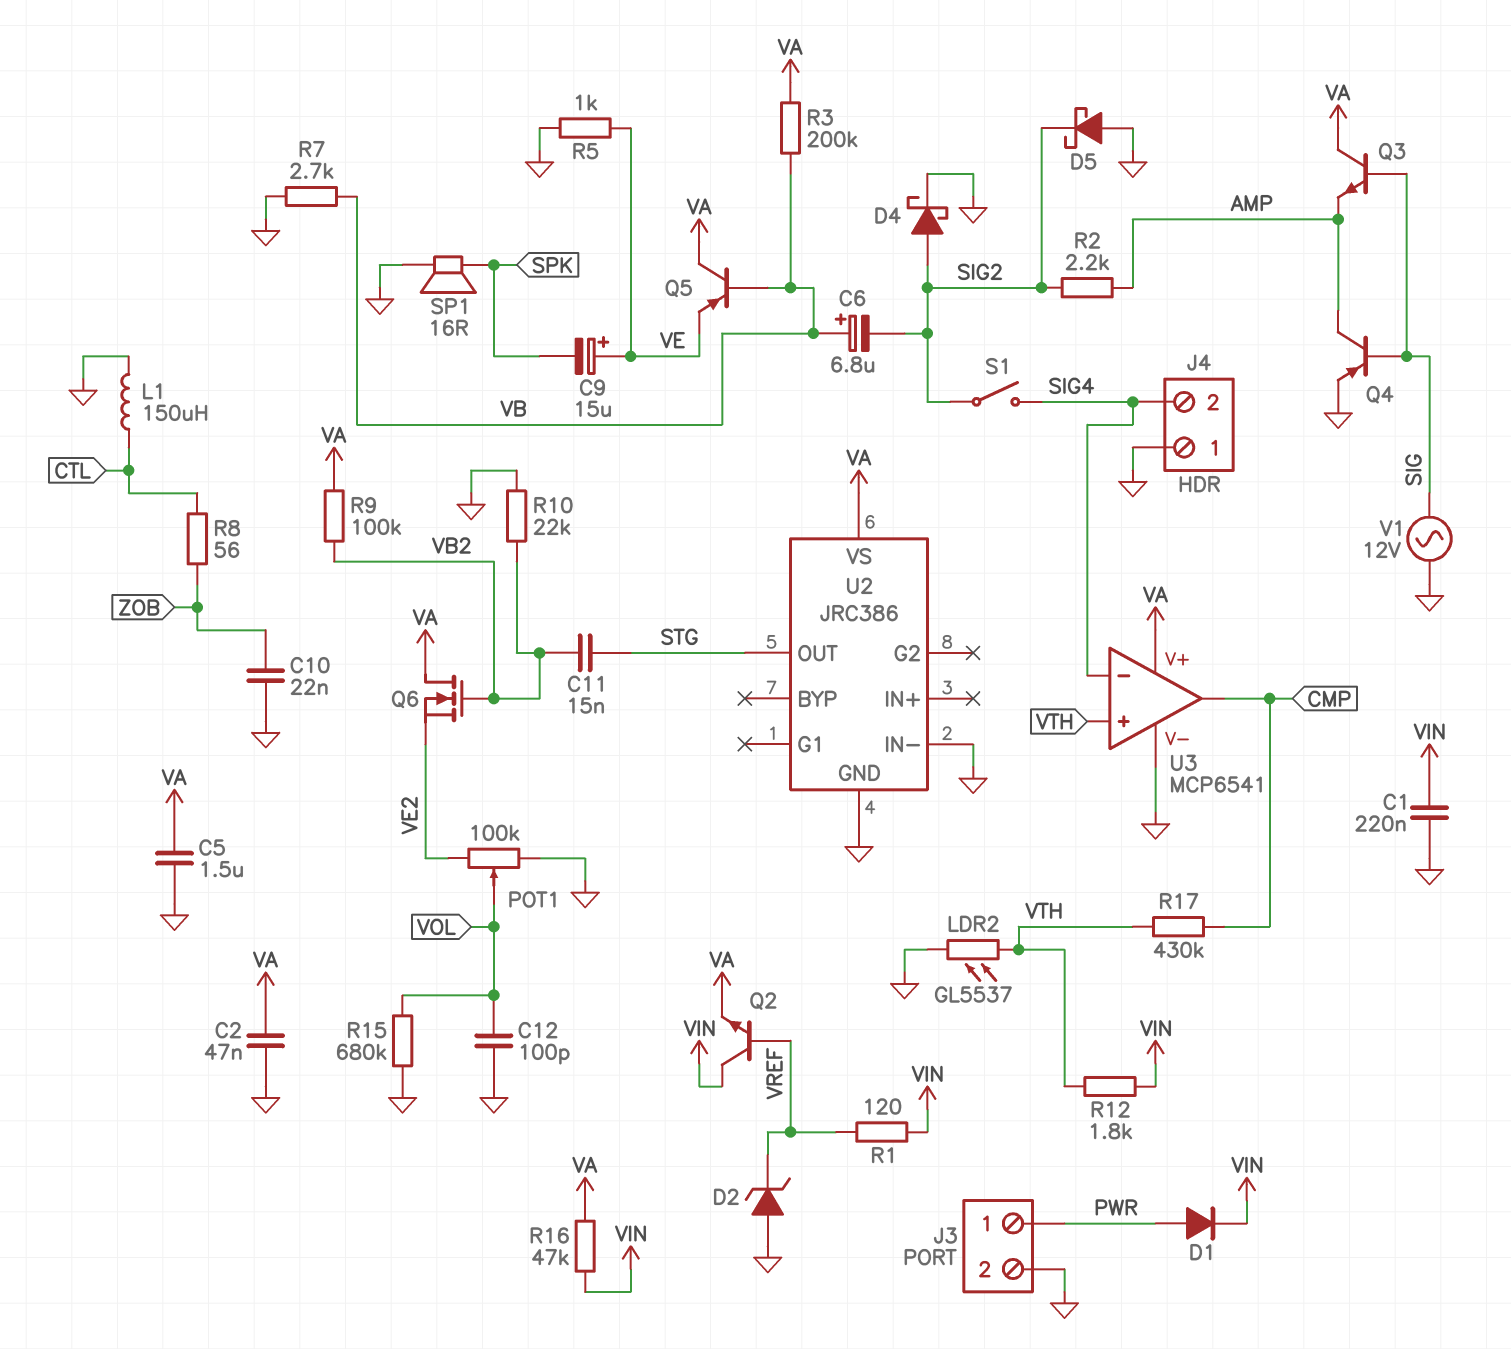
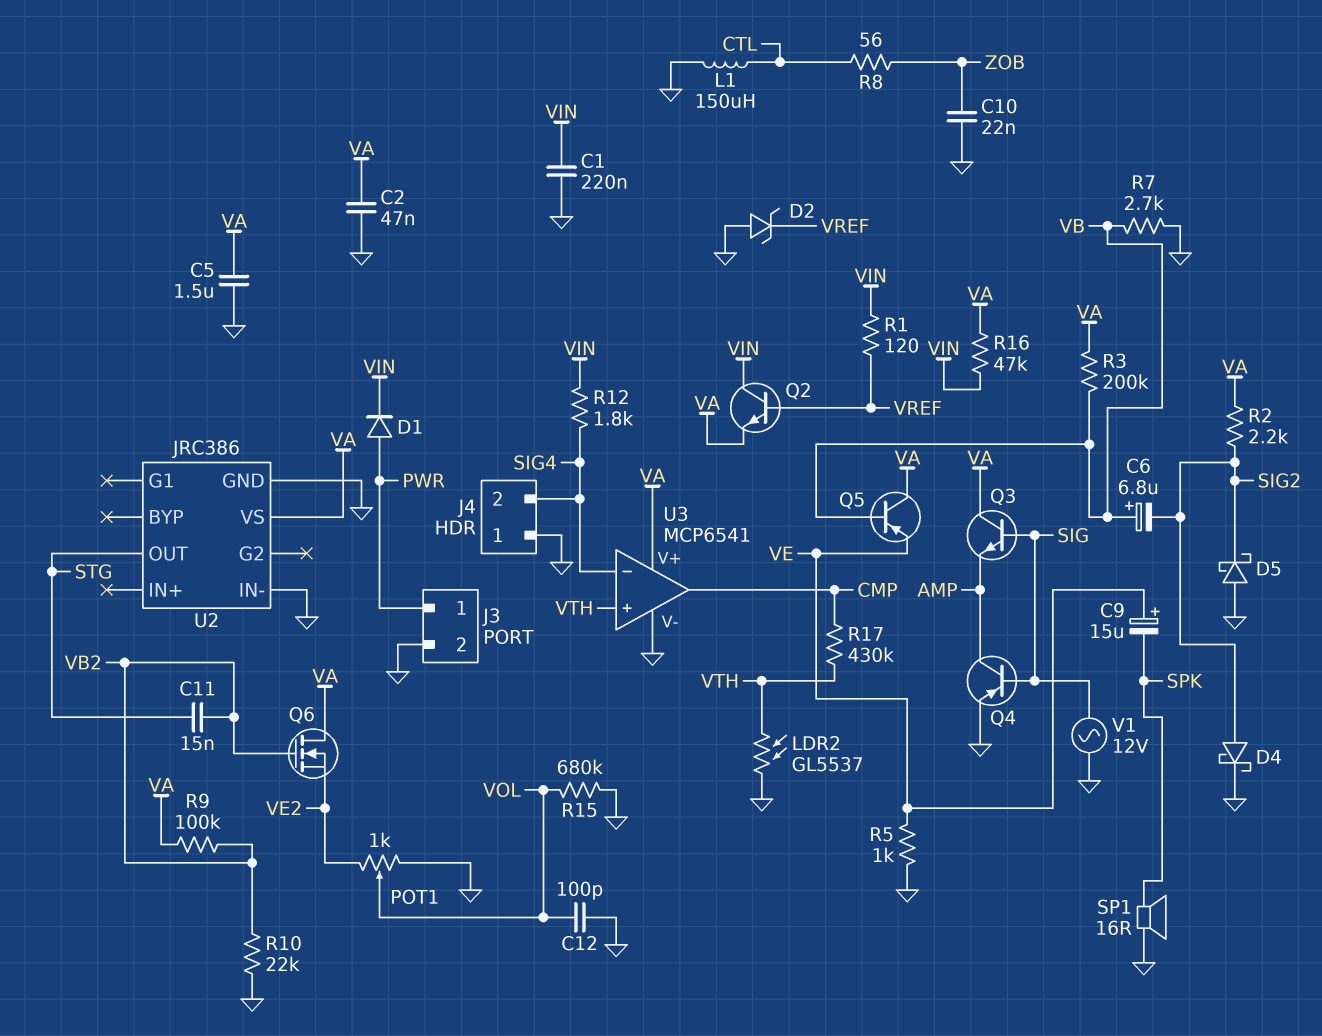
POT1: 100k (GND, VE2, wiper VOL) -> 1k (GND, VE2, wiper VOL)
R2: 2.2k (AMP, SIG2) -> 2.2k (SIG2, VA)
R12: 1.8k (VIN, VTH) -> 1.8k (SIG4, VIN)
S1: switch (SIG2, SIG4) -> none

